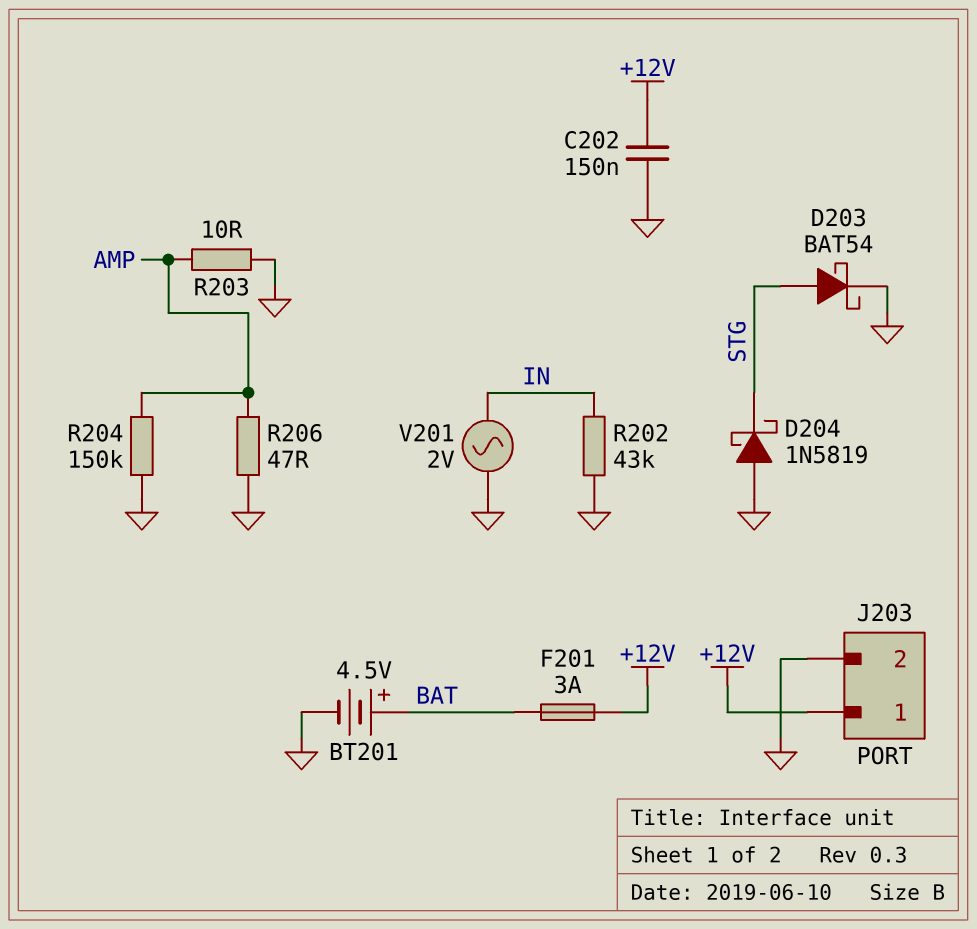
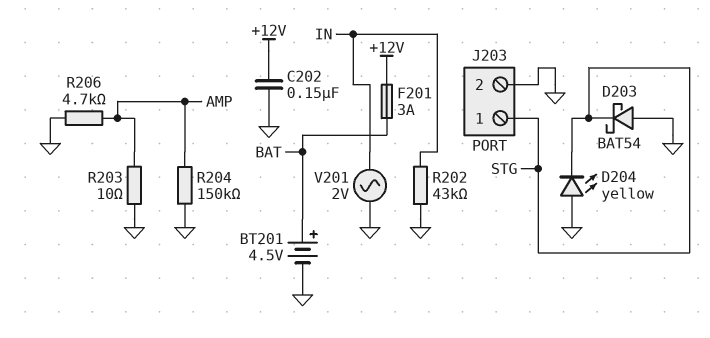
D203: schottky BAT54 (A STG, K GND) -> schottky BAT54 (A GND, K STG)
D204: schottky 1N5819 (A GND, K STG) -> LED yellow (A GND, K STG)
J203 pin 1: +12V -> STG
R206: 47 (AMP, GND) -> 4.7k (AMP, GND)

